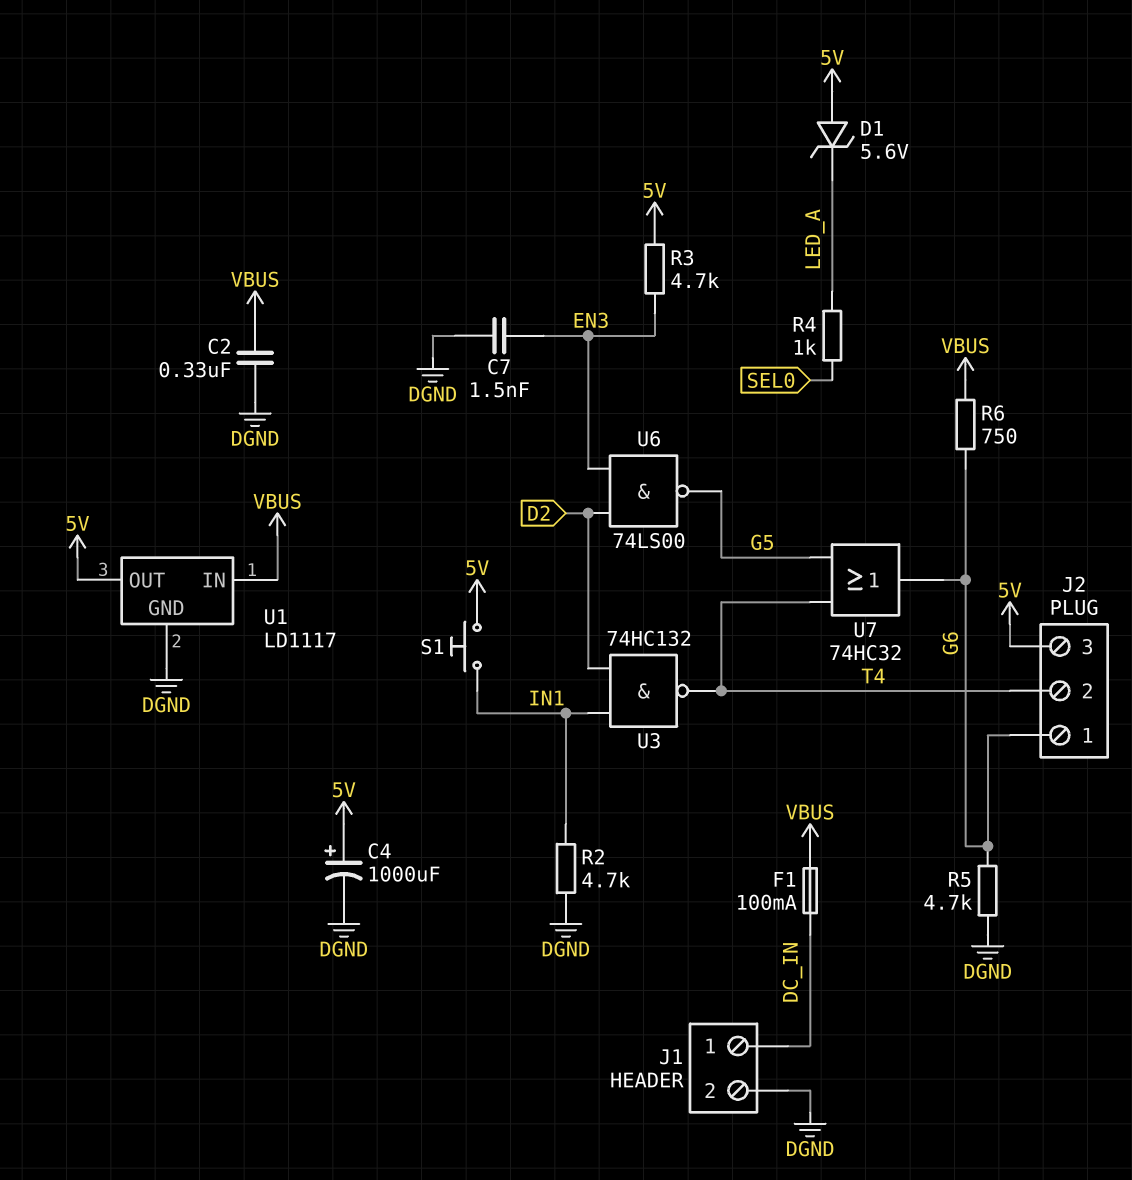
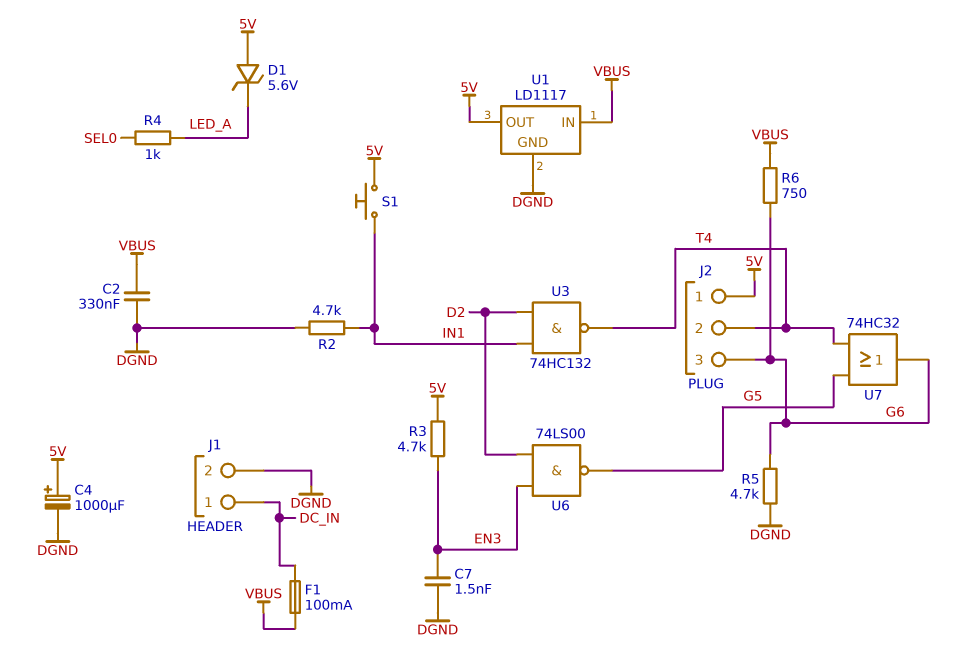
J2 pin 1: G6 -> 5V
J2 pin 3: 5V -> G6

